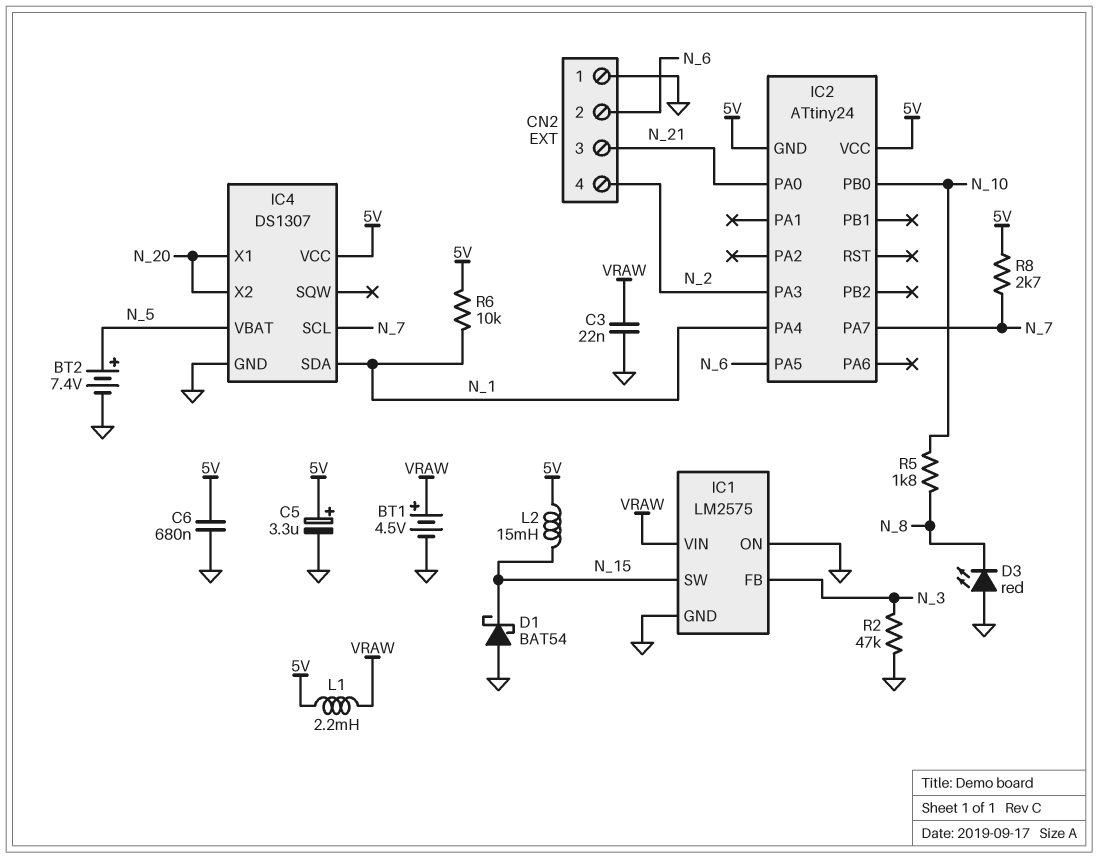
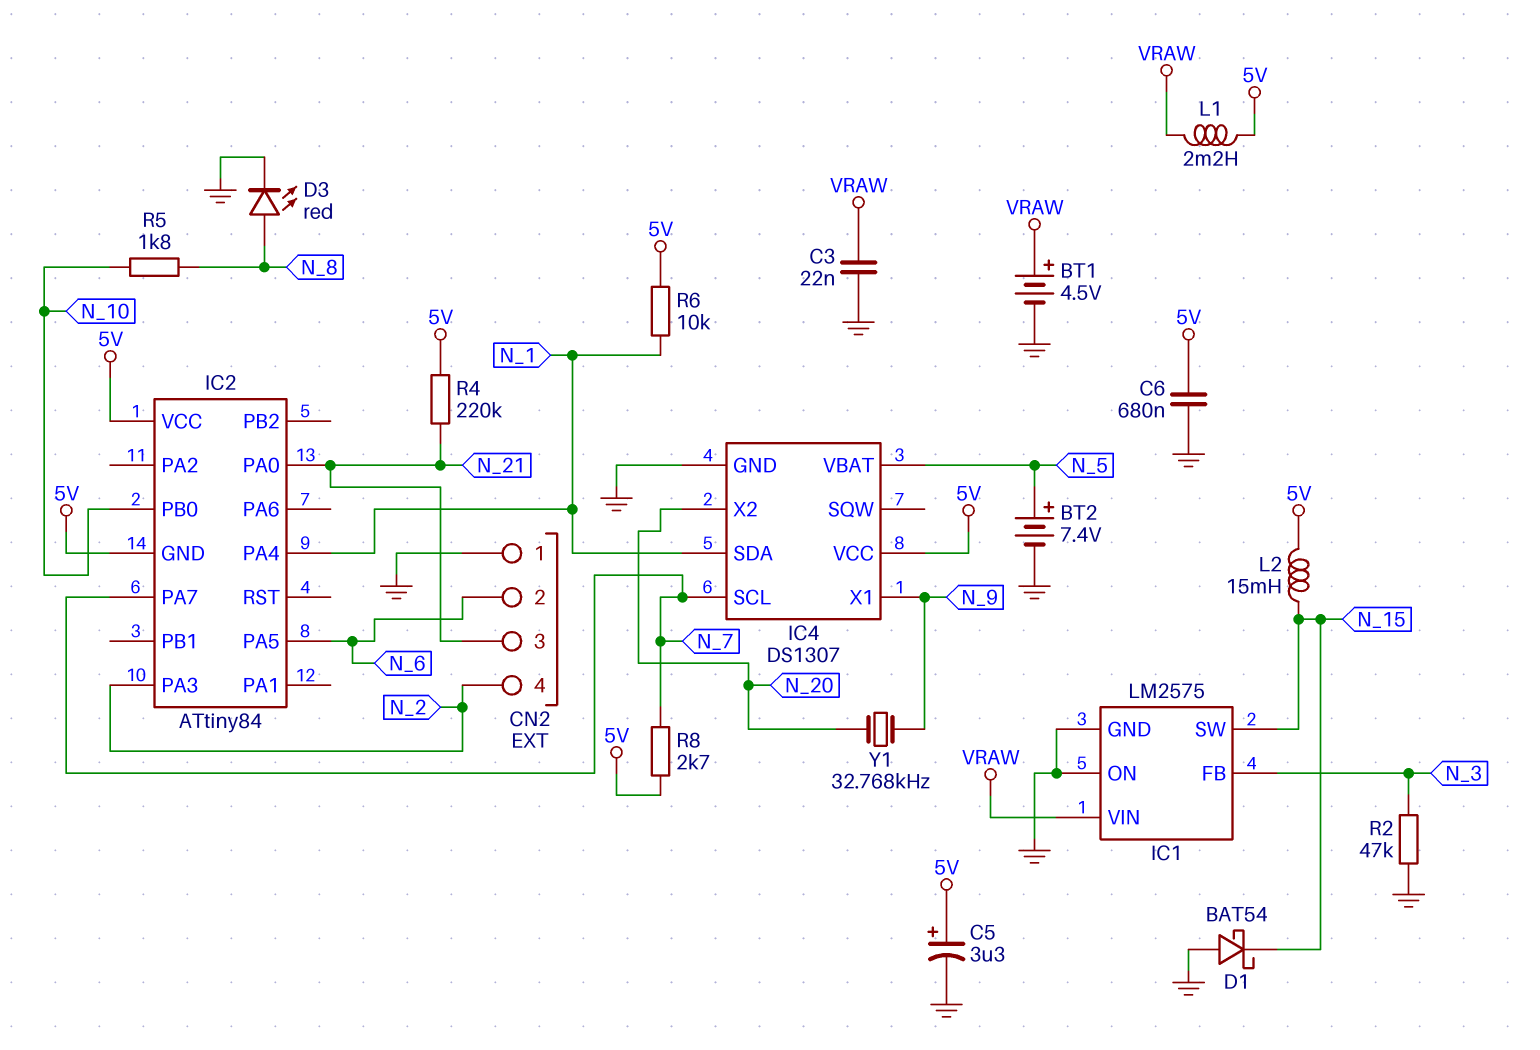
D3: LED red (A GND, K N_8) -> LED red (A N_8, K GND)
IC2: ATtiny24 -> ATtiny84
IC4 pin X1: N_20 -> N_9
R4: none -> 220k (5V, N_21)
Y1: none -> 32.768kHz (N_9, N_20)

